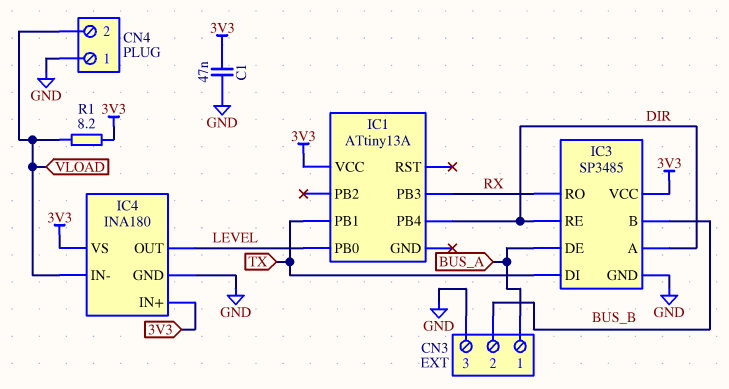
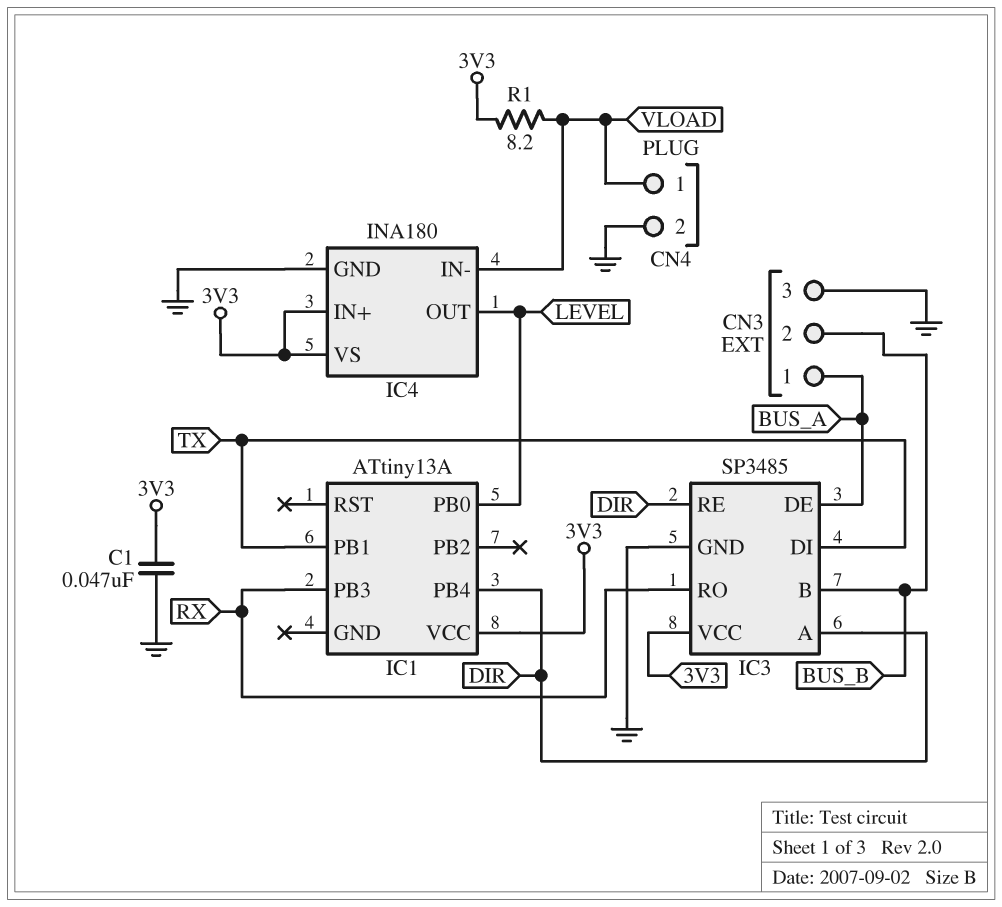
CN4 pin 1: GND -> VLOAD
CN4 pin 2: VLOAD -> GND

